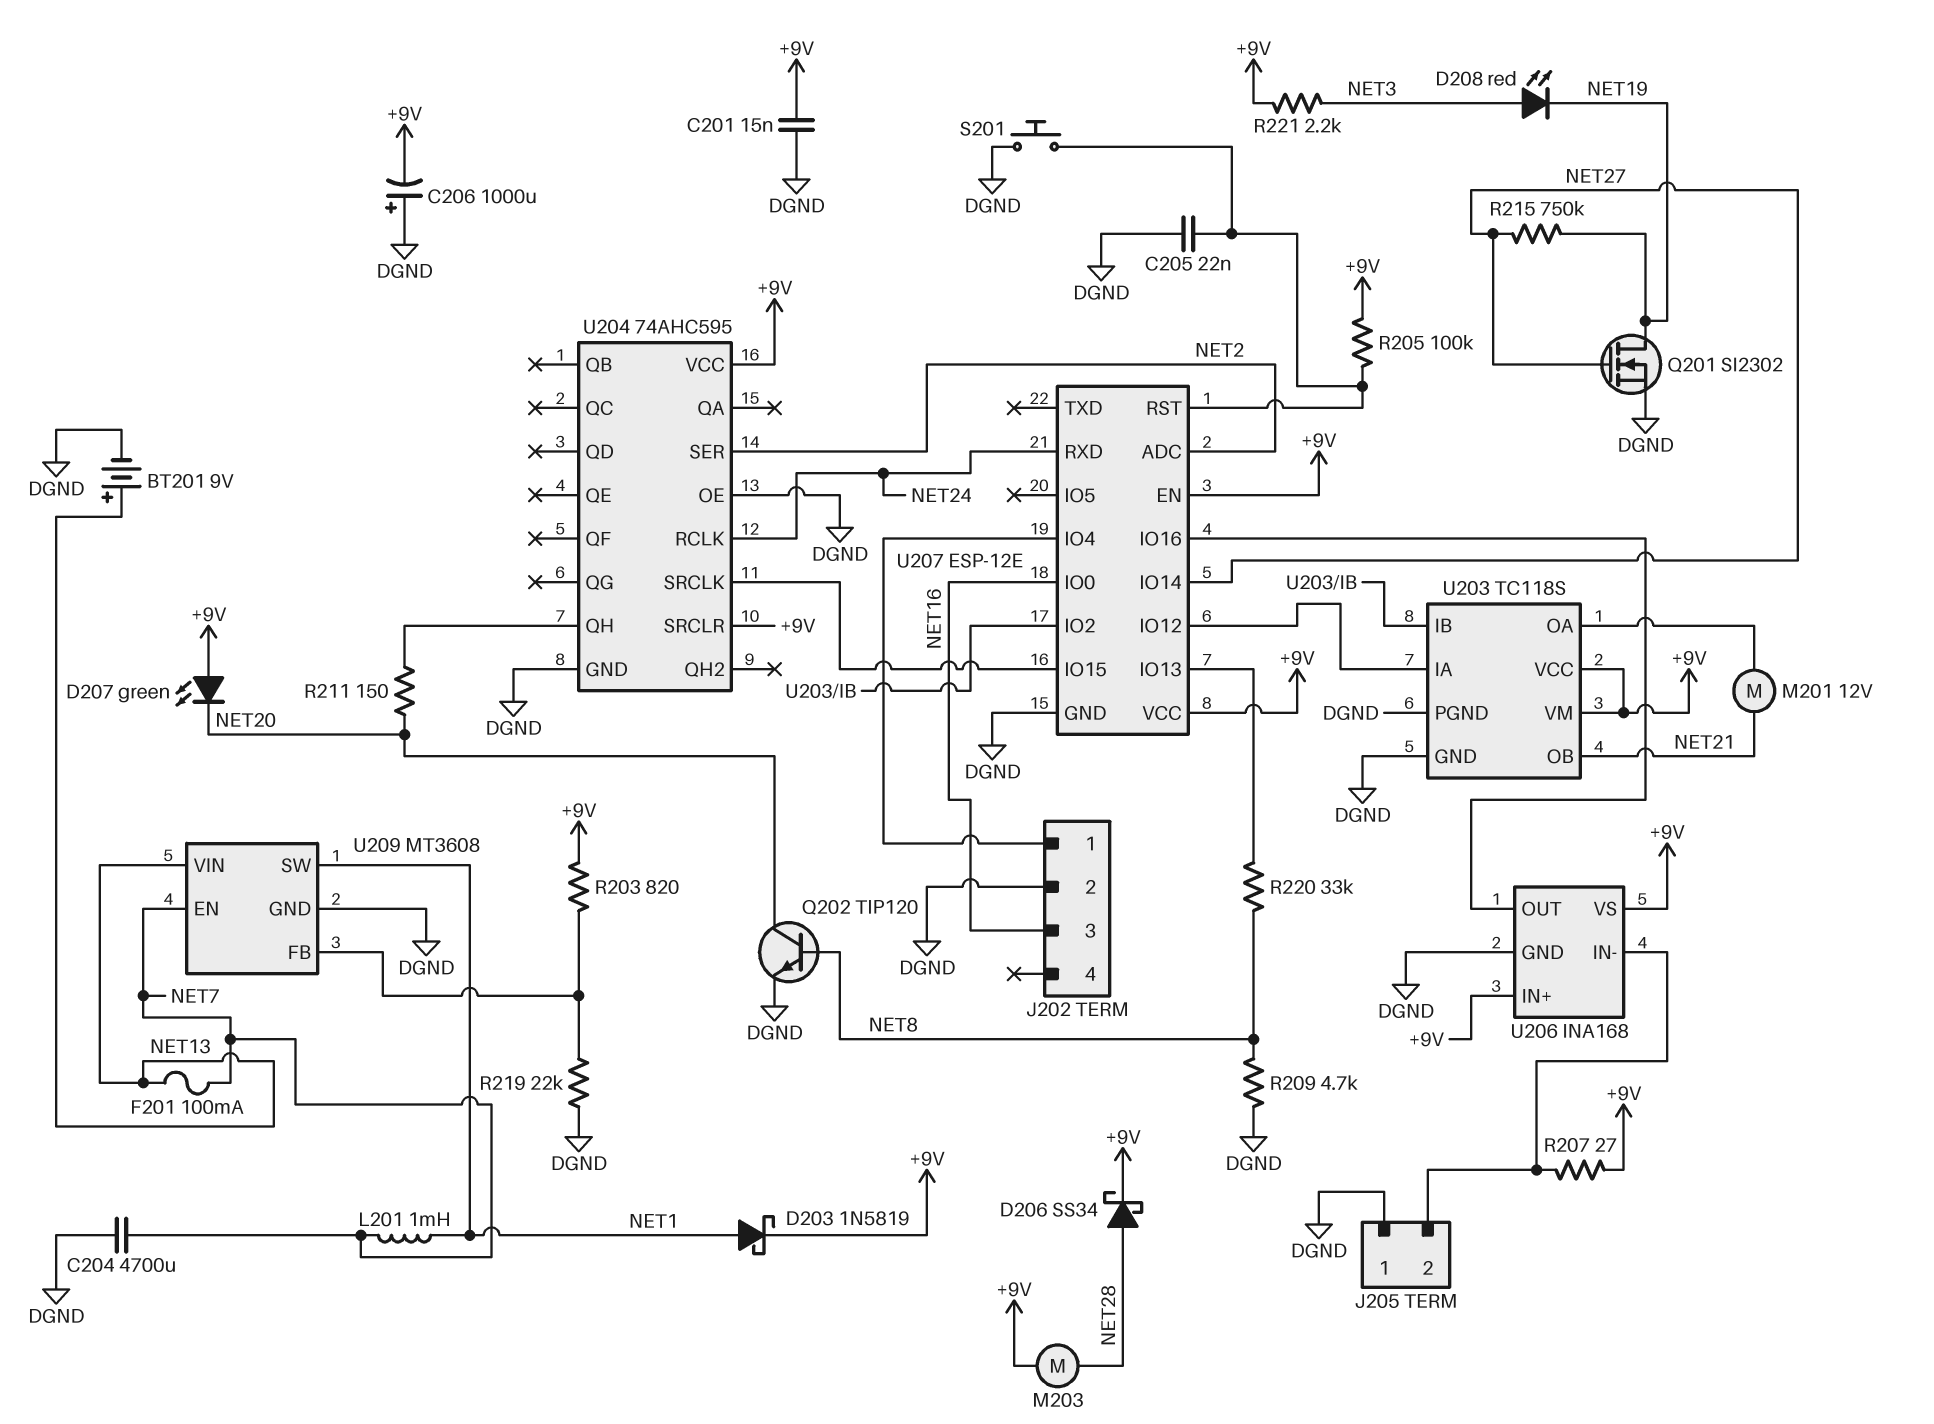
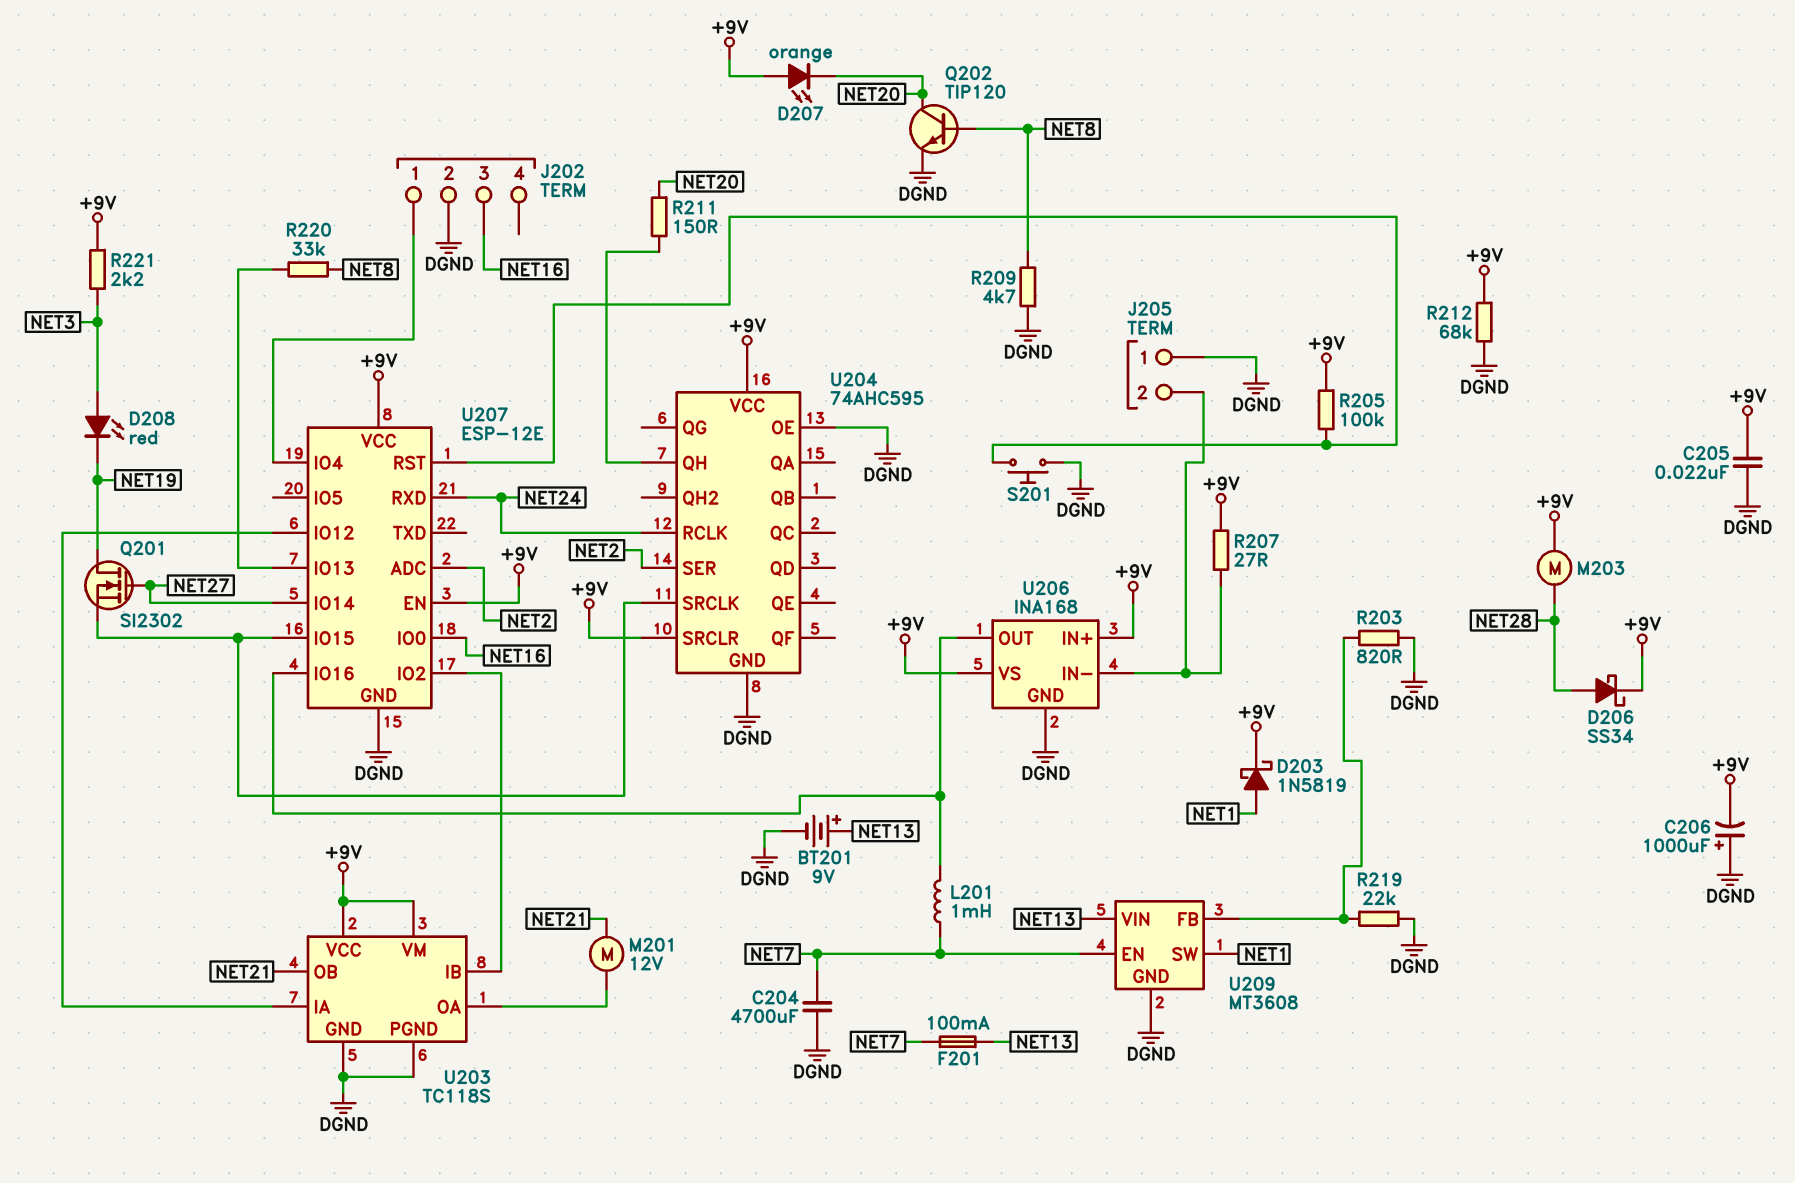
C201: 15nF (+9V, DGND) -> none
C205: 22nF (DGND, U207/RST) -> 22nF (+9V, DGND)
D207: LED green (A +9V, K NET20) -> LED orange (A +9V, K NET20)
L201: 1mH (NET1, NET7) -> 1mH (NET7, U206/OUT)
Q201: NMOS SI2302 (G NET27, D NET19, S DGND) -> NMOS SI2302 (G NET27, D NET19, S U204/SRCLK)
R203: 820 (+9V, U209/FB) -> 820 (DGND, U209/FB)
R212: none -> 68k (+9V, DGND)
R215: 750k (NET19, NET27) -> none

